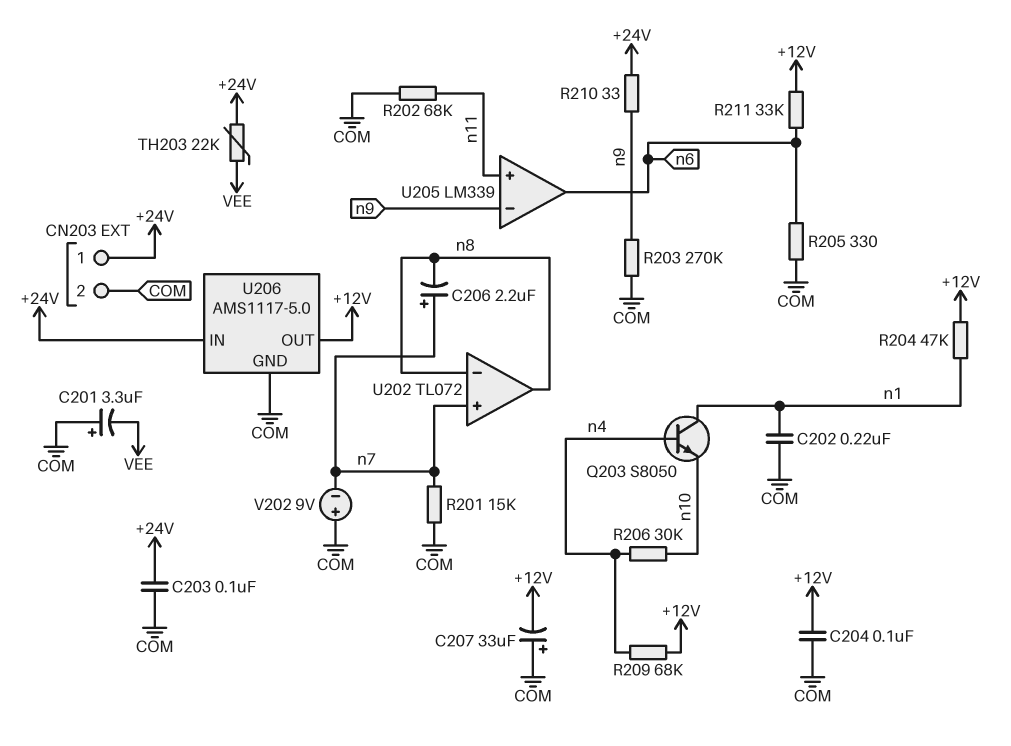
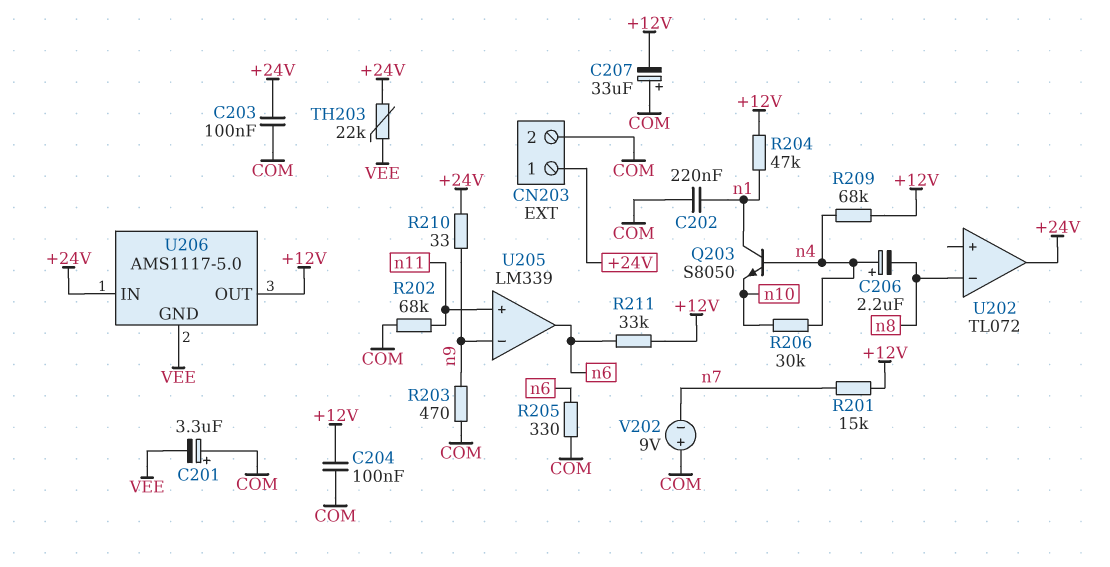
C206: 2.2uF (plus n7, minus n8) -> 2.2uF (plus n4, minus n8)
R201: 15k (COM, n7) -> 15k (+12V, n7)
R203: 270k (COM, n9) -> 470 (COM, n9)
U202 pin in+: n7 -> none
U202 pin out: n8 -> +24V
U206 pin GND: COM -> VEE

